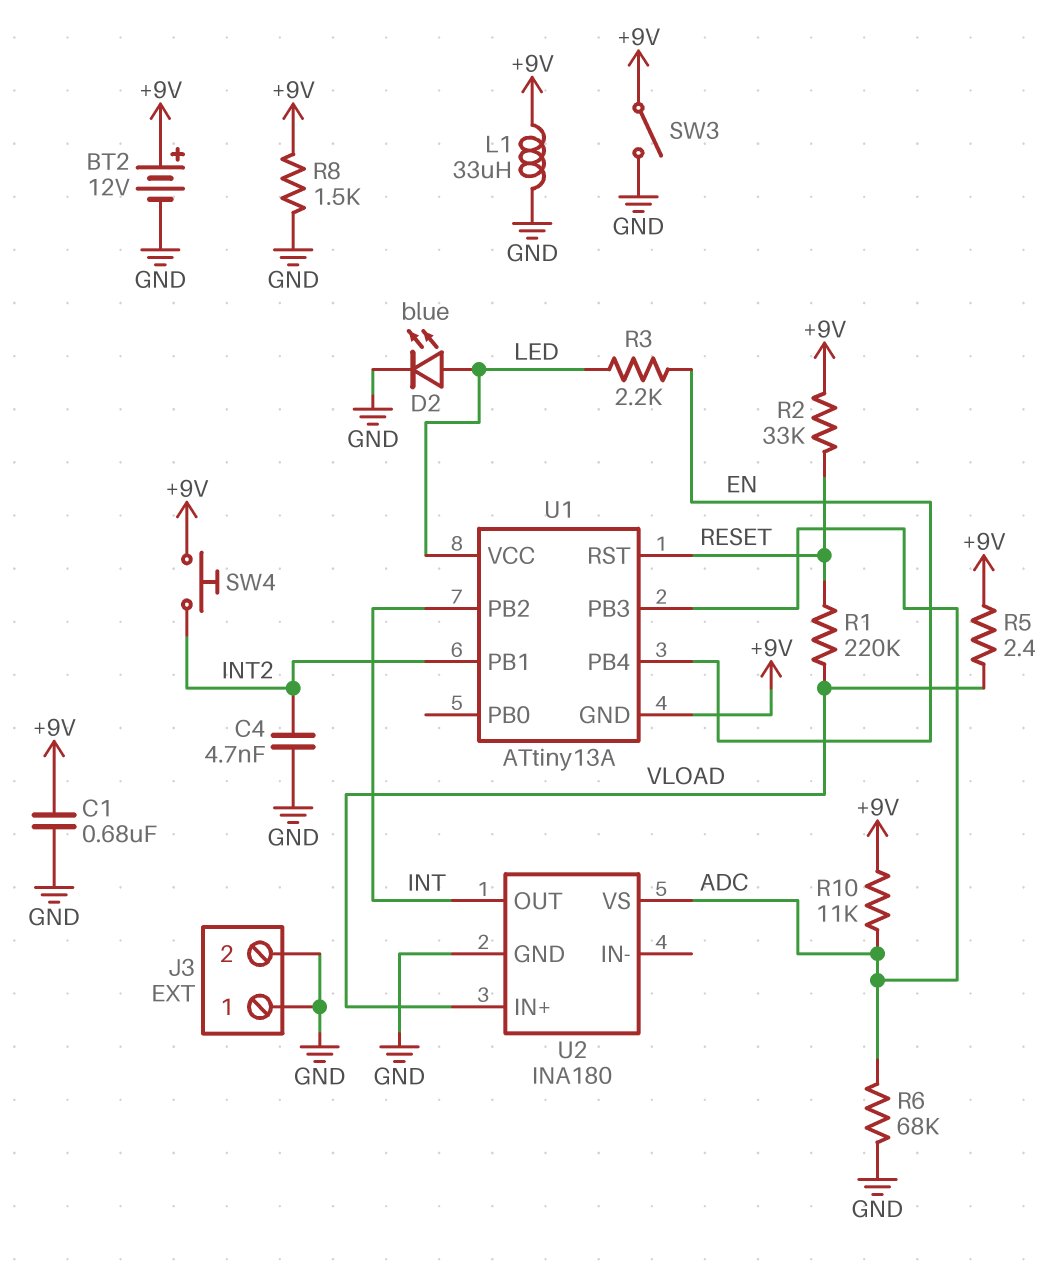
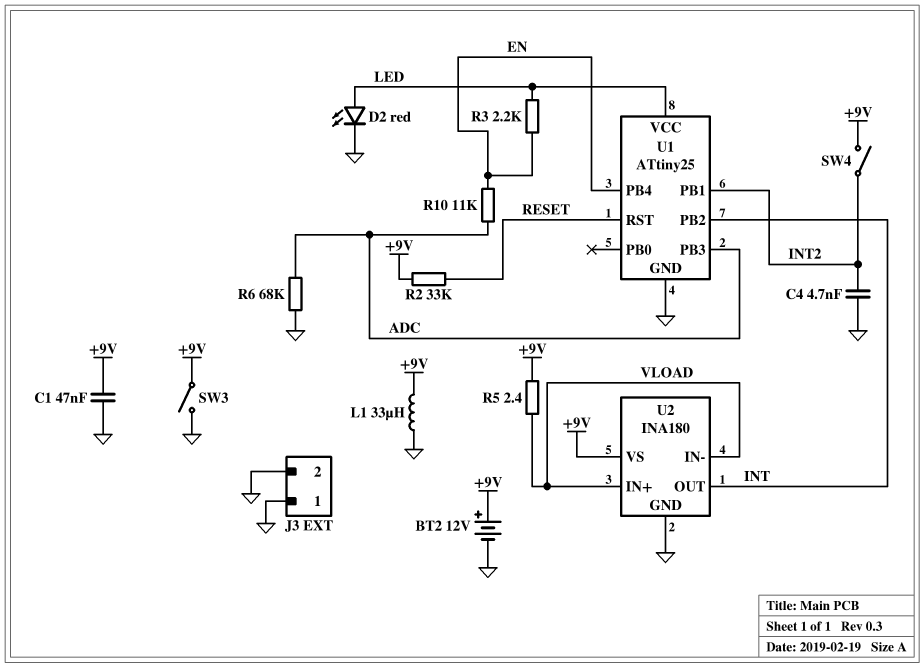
C1: 680nF (+9V, GND) -> 47nF (+9V, GND)
D2: LED blue (A LED, K GND) -> LED red (A LED, K GND)
R1: 220k (RESET, VLOAD) -> none
R8: 1.5k (+9V, GND) -> none
R10: 11k (+9V, ADC) -> 11k (ADC, EN)
SW4: button (+9V, INT2) -> switch (+9V, INT2)
U1: ATtiny13A -> ATtiny25
U1 pin GND: +9V -> GND
U2 pin IN-: none -> VLOAD
U2 pin VS: ADC -> +9V

